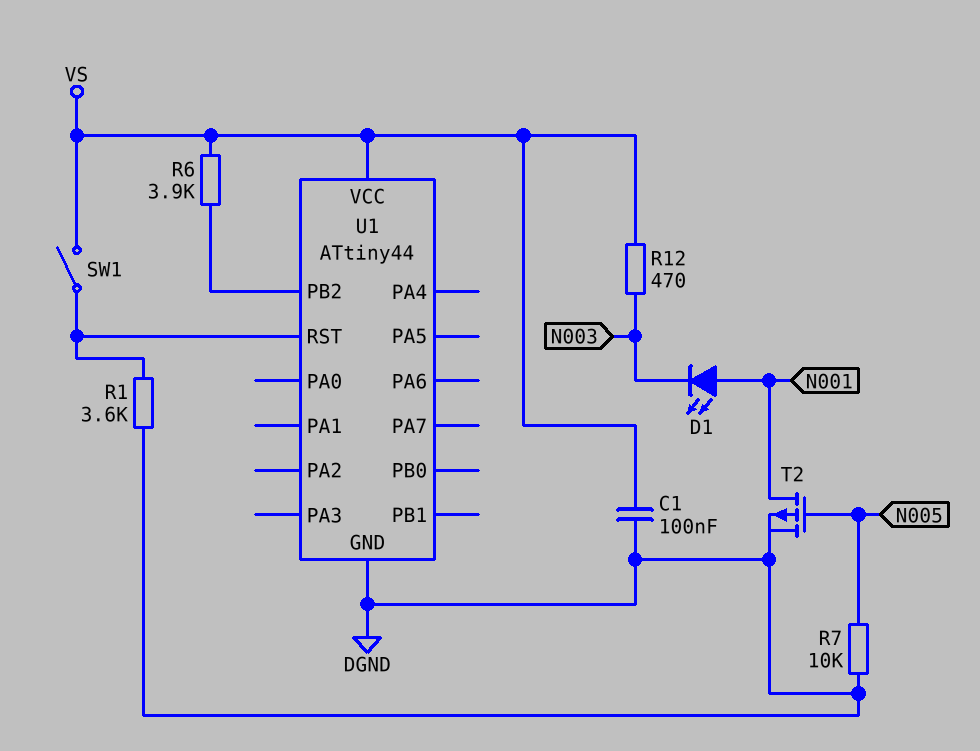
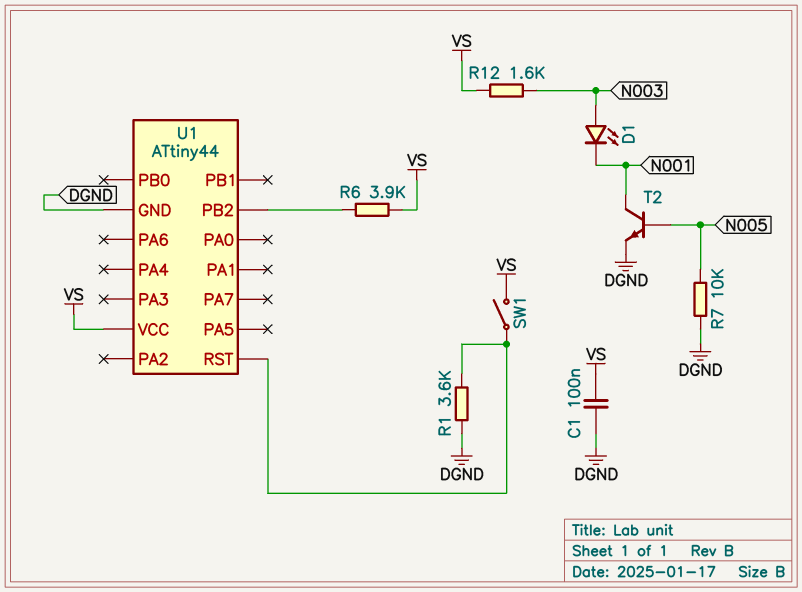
D1: LED (A N001, K N003) -> LED (A N003, K N001)
R12: 470 (N003, VS) -> 1.6k (N003, VS)
T2: PMOS (G N005, D N001, S DGND) -> NPN (B N005, C N001, E DGND)

